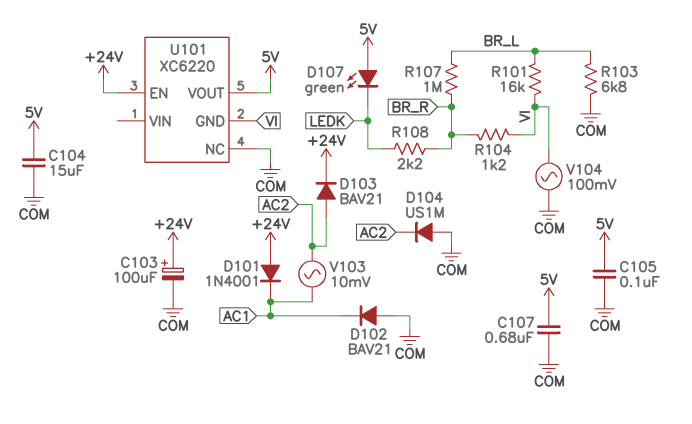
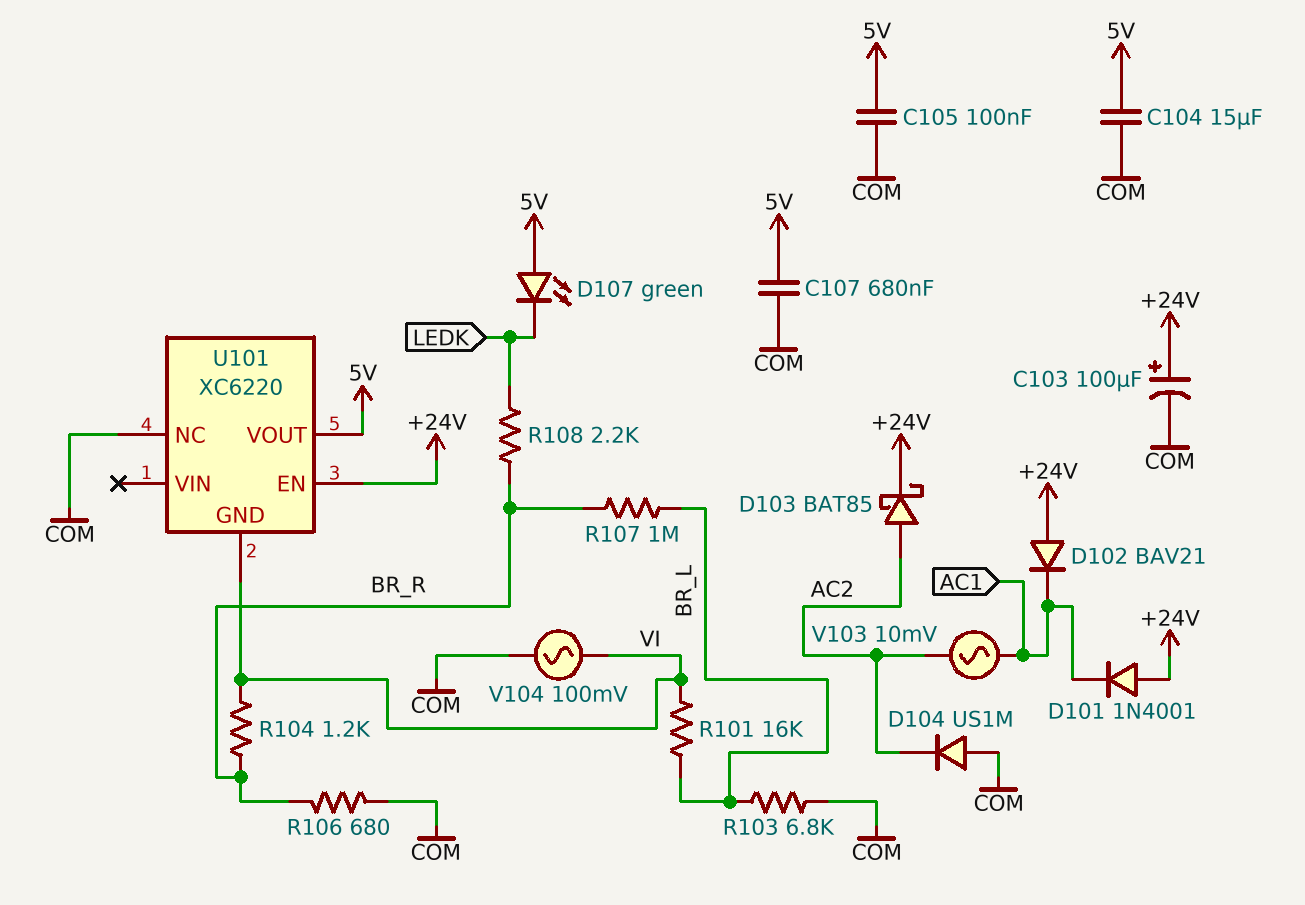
D102: diode BAV21 (A COM, K AC1) -> diode BAV21 (A +24V, K AC1)
D103: diode BAV21 (A AC2, K +24V) -> schottky BAT85 (A AC2, K +24V)
R106: none -> 680 (BR_R, COM)

